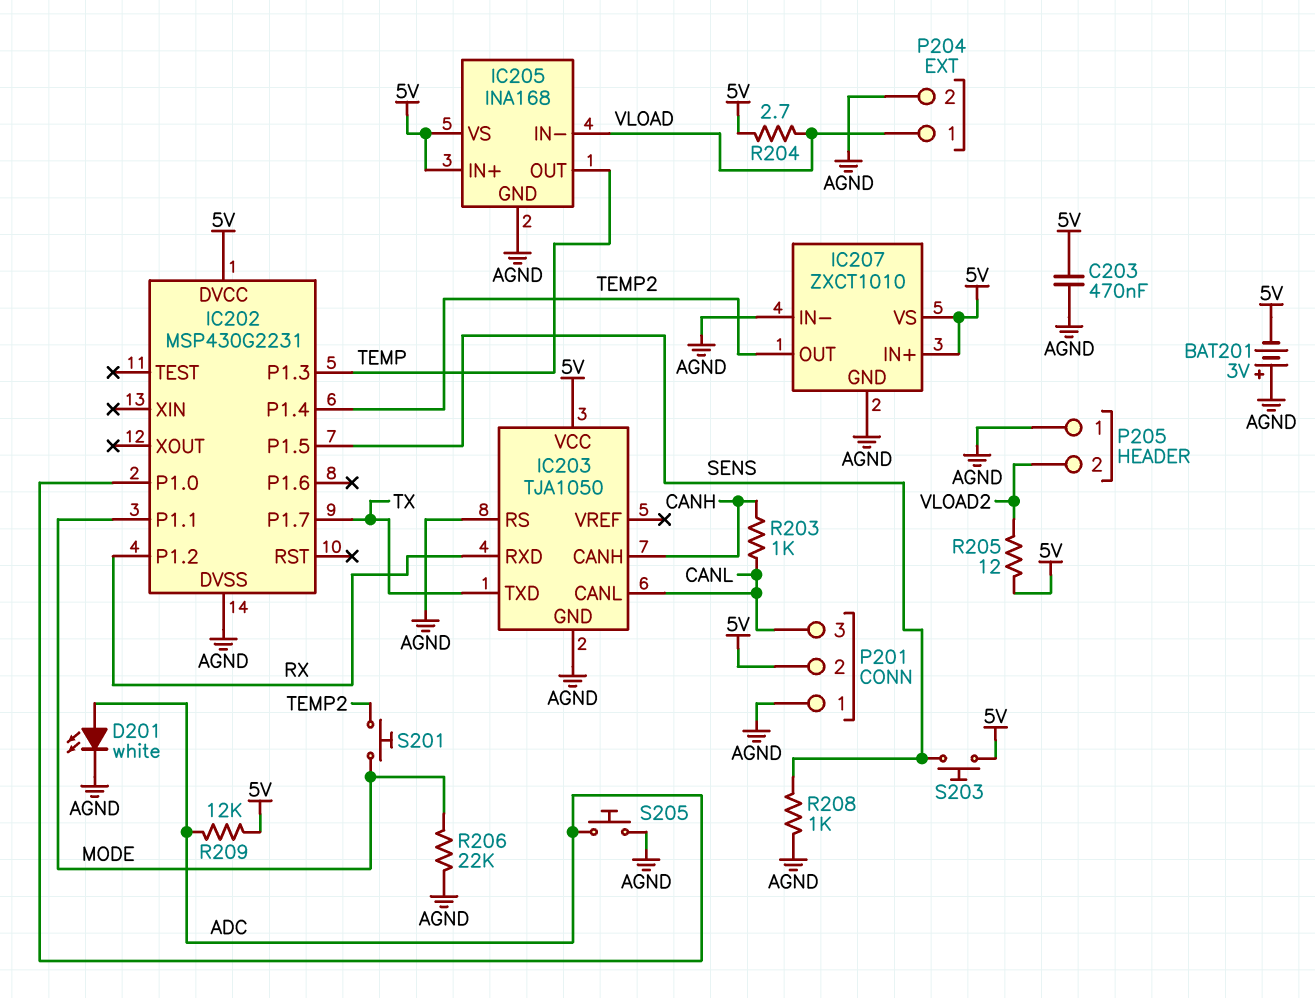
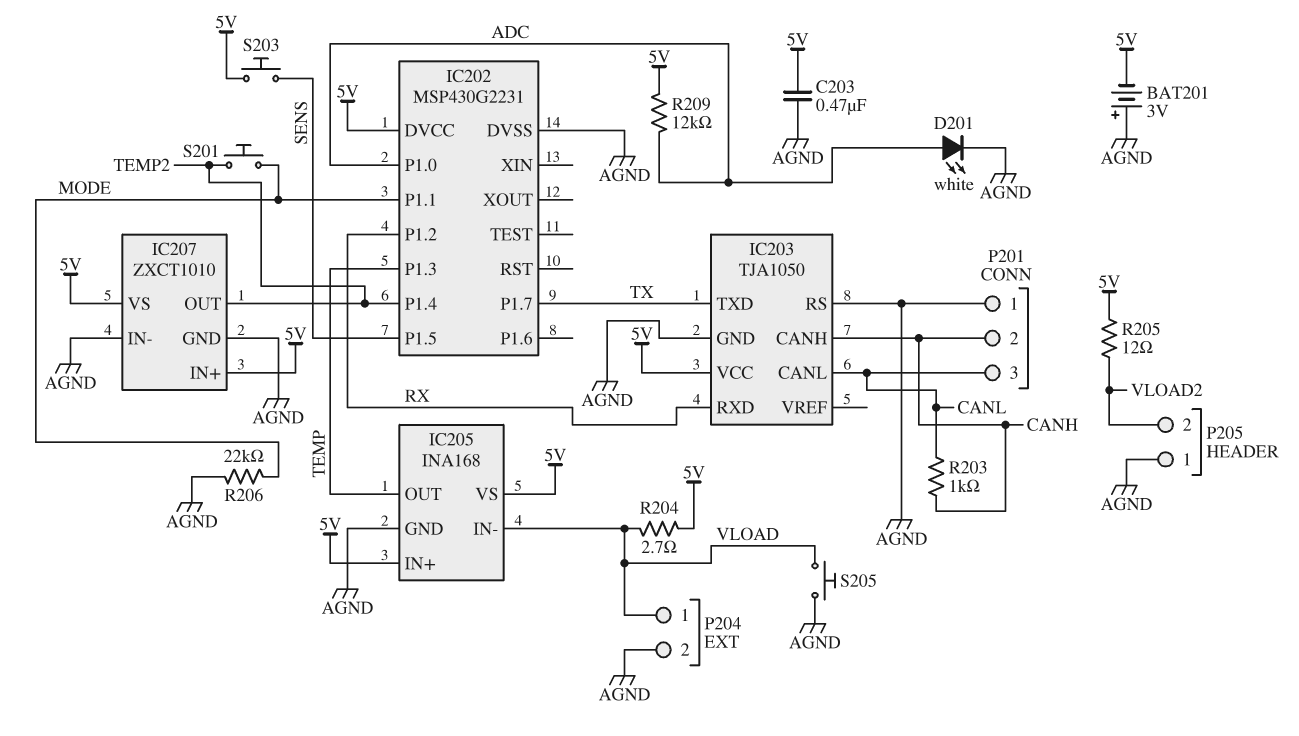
P201 pin 2: 5V -> CANH
R208: 1k (AGND, SENS) -> none
S205: button (ADC, AGND) -> button (AGND, VLOAD)

